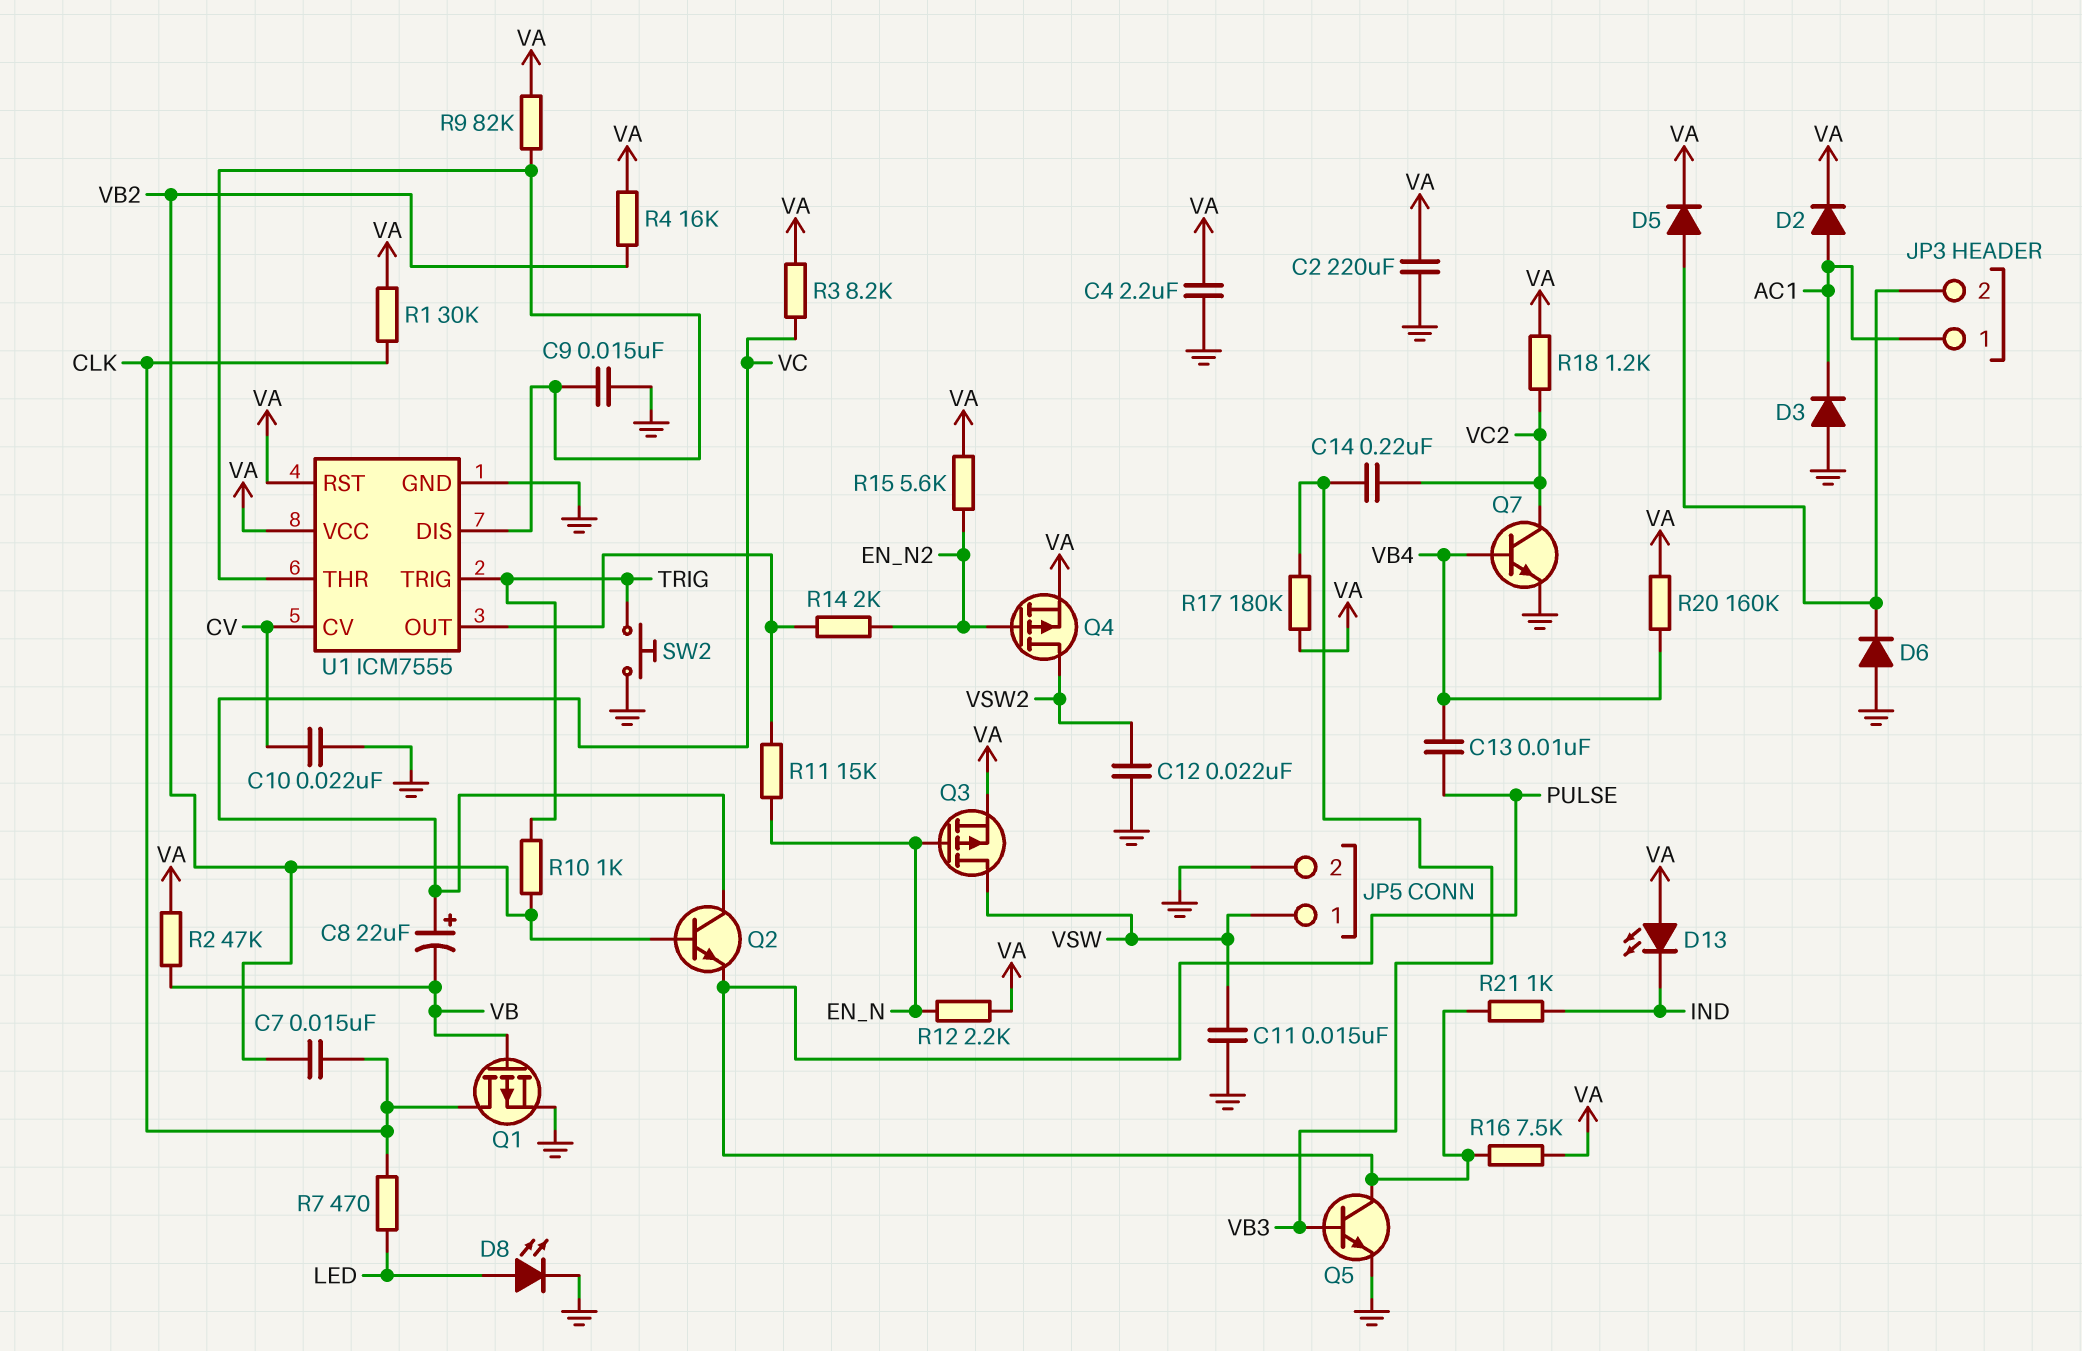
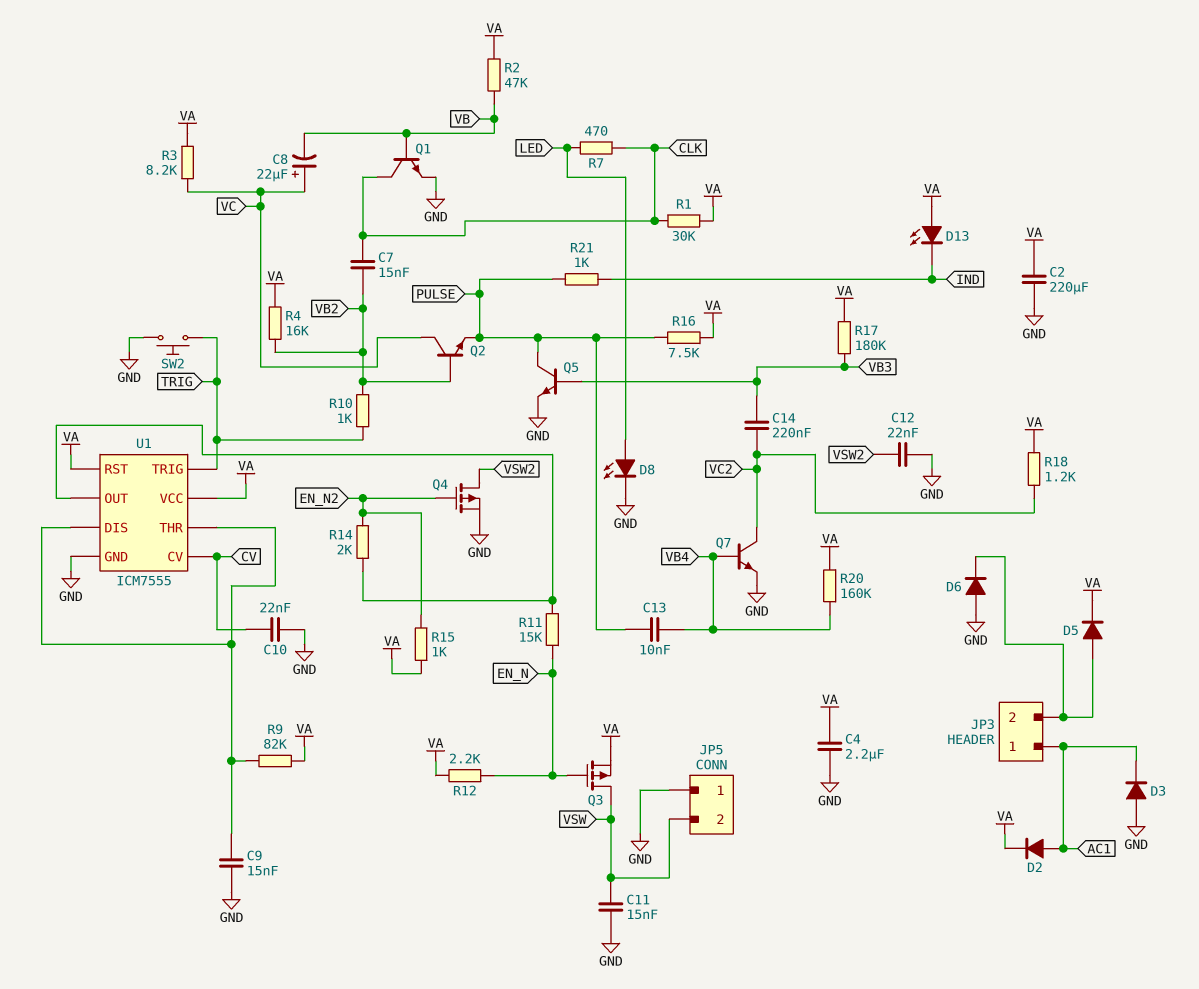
JP5 pin 1: VSW -> GND
JP5 pin 2: GND -> VSW
Q1: PMOS (G VB, D CLK, S GND) -> NPN (B VB, C CLK, E GND)
Q4: PMOS (G EN_N2, D VSW2, S VA) -> PMOS (G EN_N2, D VSW2, S GND)
R15: 5.6k (EN_N2, VA) -> 1k (EN_N2, VA)

